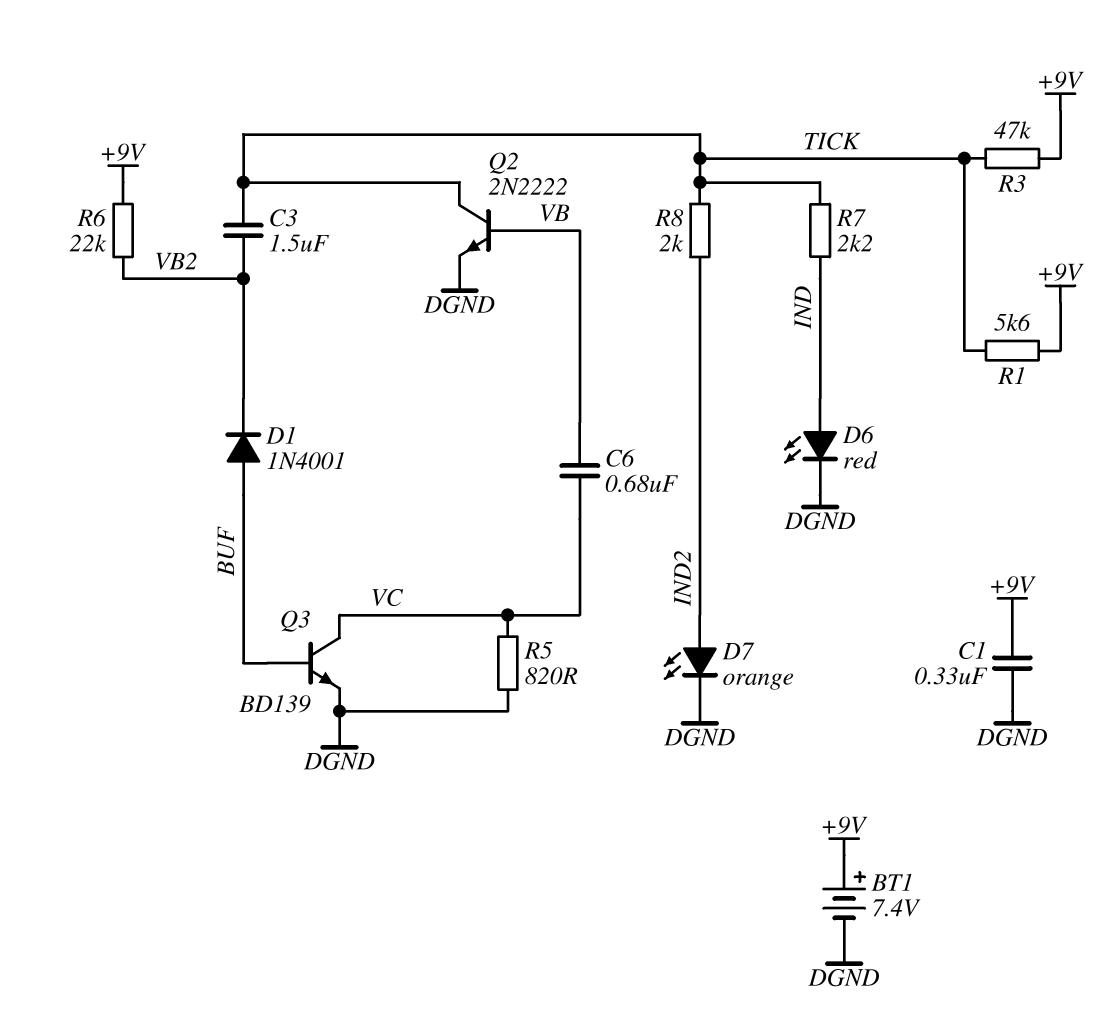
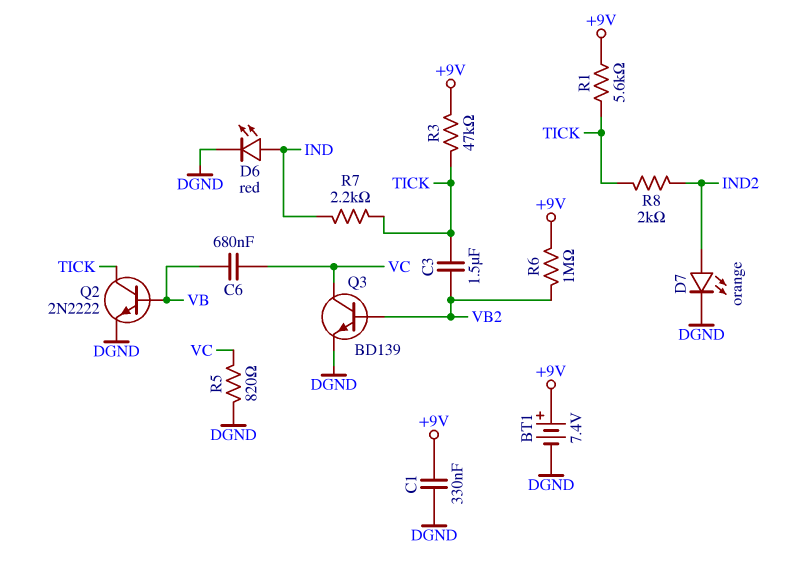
D1: diode 1N4001 (A BUF, K VB2) -> none
Q3: NPN BD139 (B BUF, C VC, E DGND) -> NPN BD139 (B VB2, C VC, E DGND)
R6: 22k (+9V, VB2) -> 1M (+9V, VB2)

